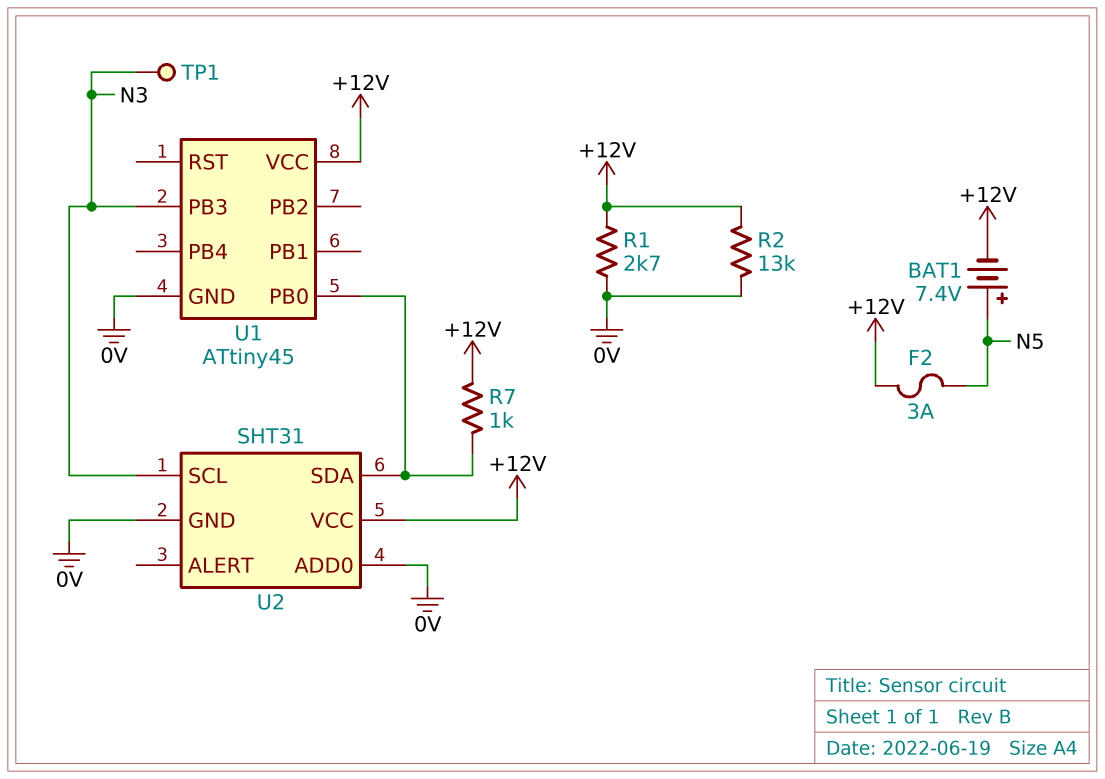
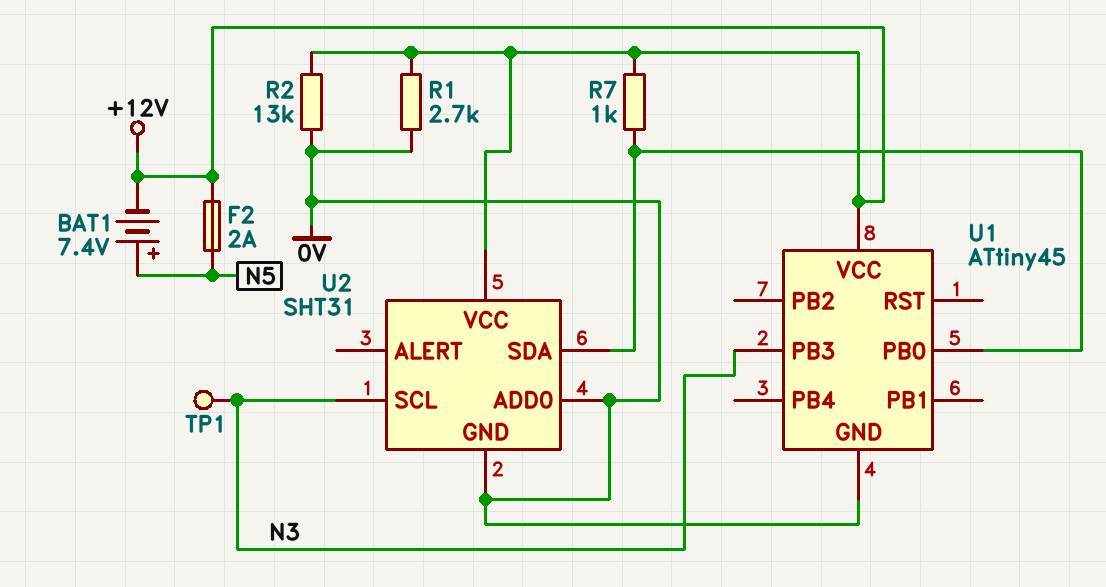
F2: 3A (+12V, N5) -> 2A (+12V, N5)

